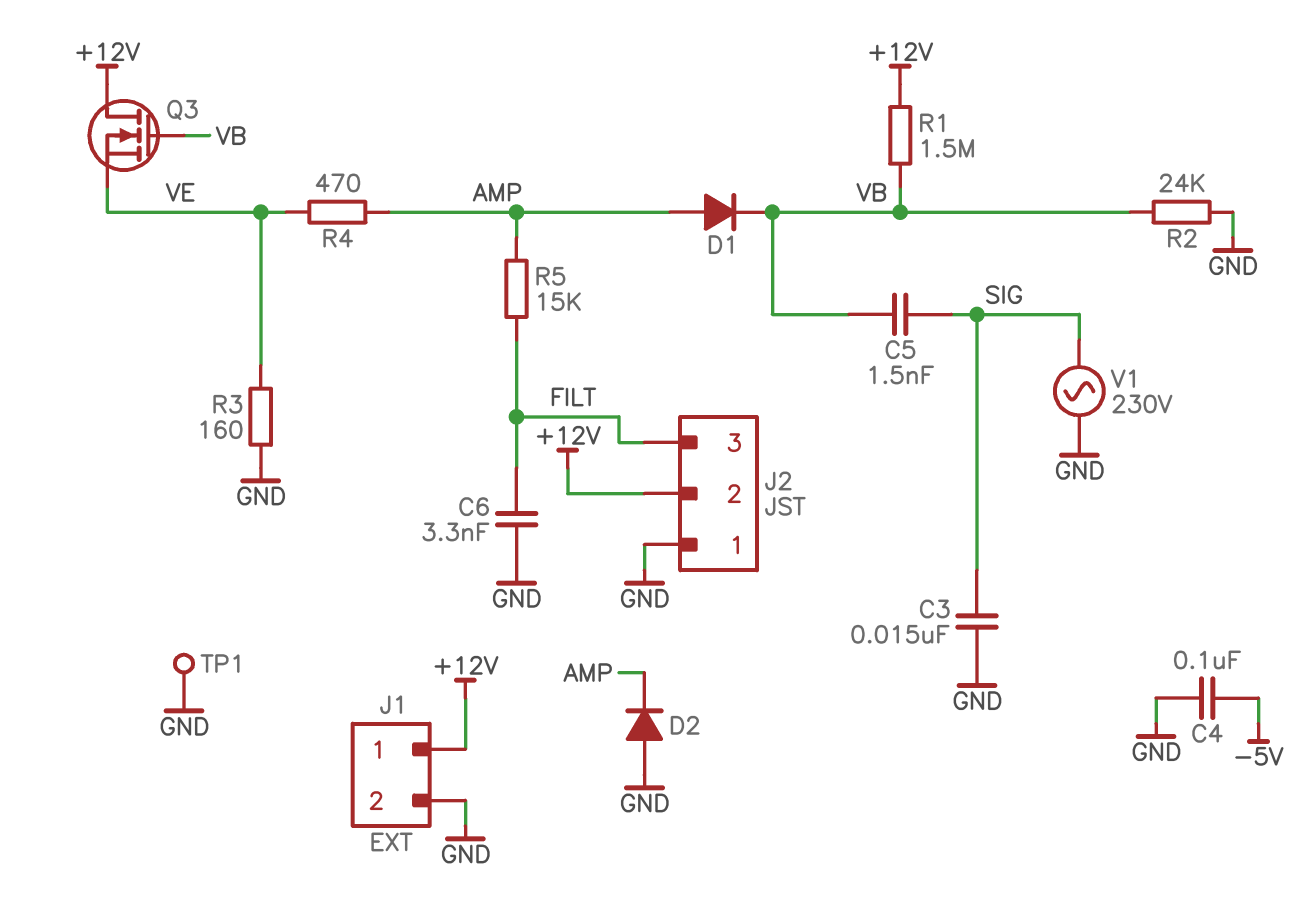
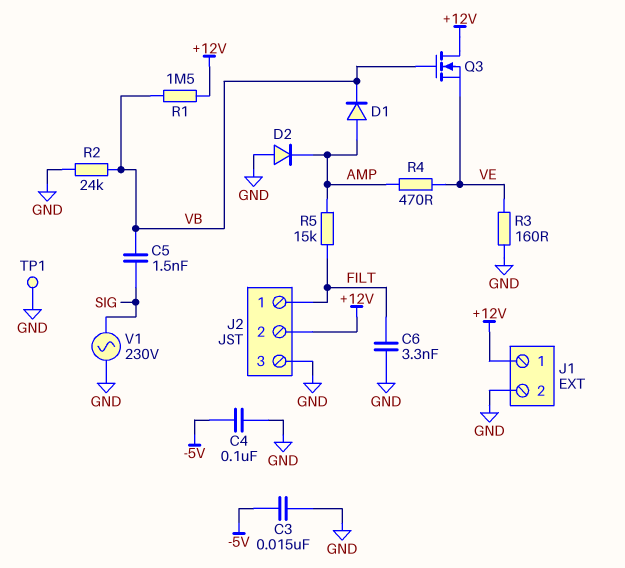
C3: 15nF (GND, SIG) -> 15nF (-5V, GND)
J2 pin 1: GND -> FILT
J2 pin 3: FILT -> GND

